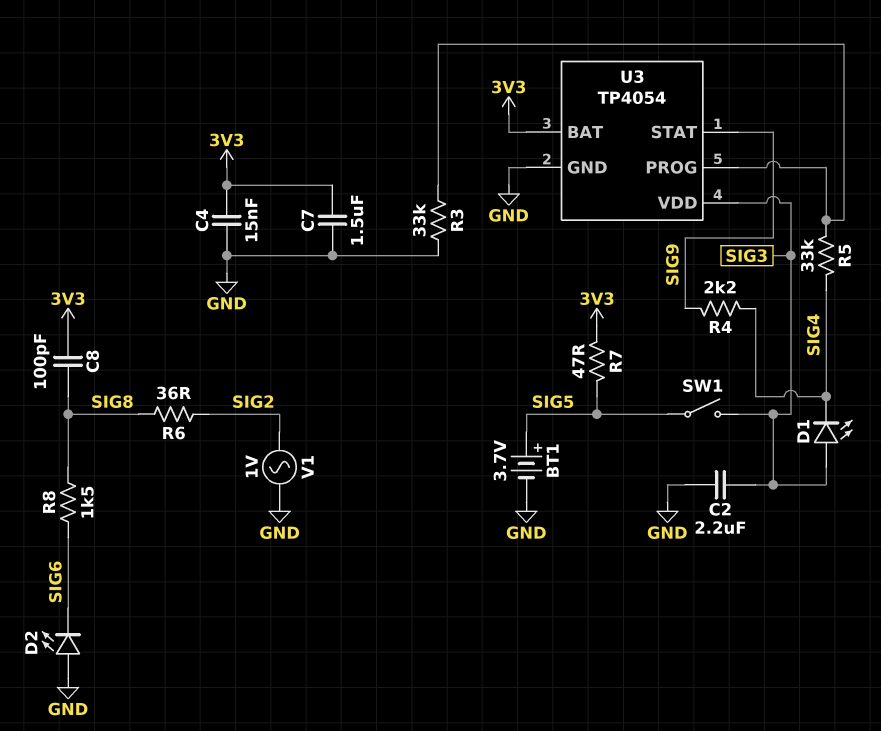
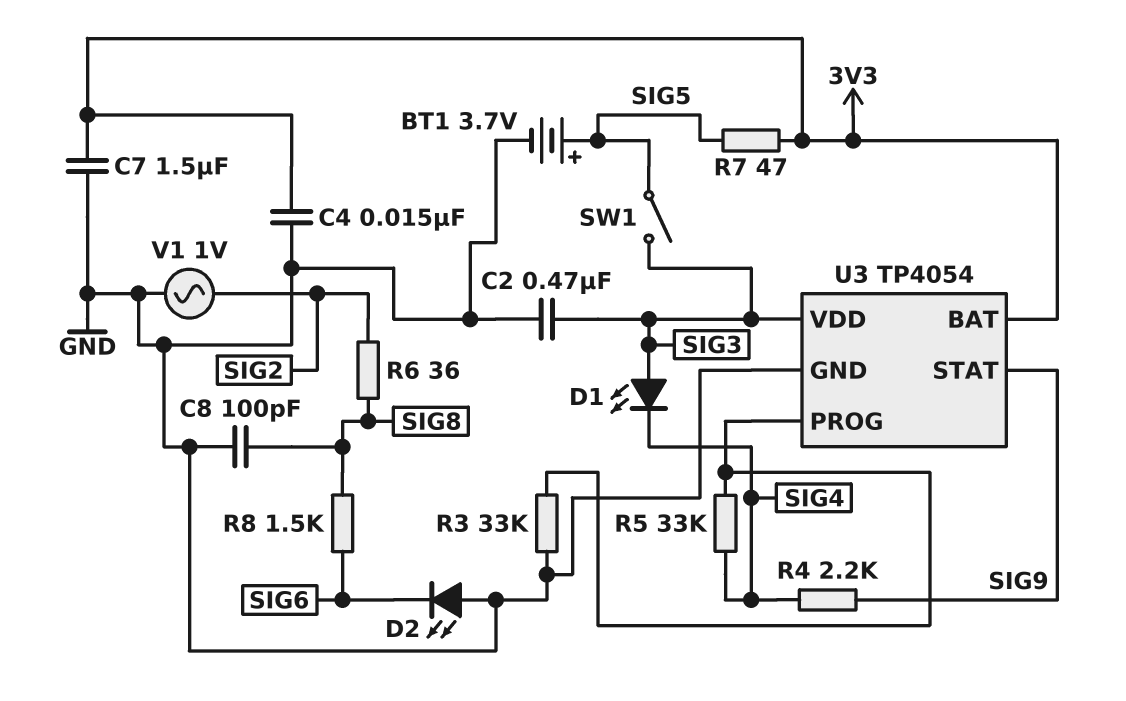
C2: 2.2uF (GND, SIG3) -> 470nF (GND, SIG3)
C8: 100pF (3V3, SIG8) -> 100pF (GND, SIG8)

